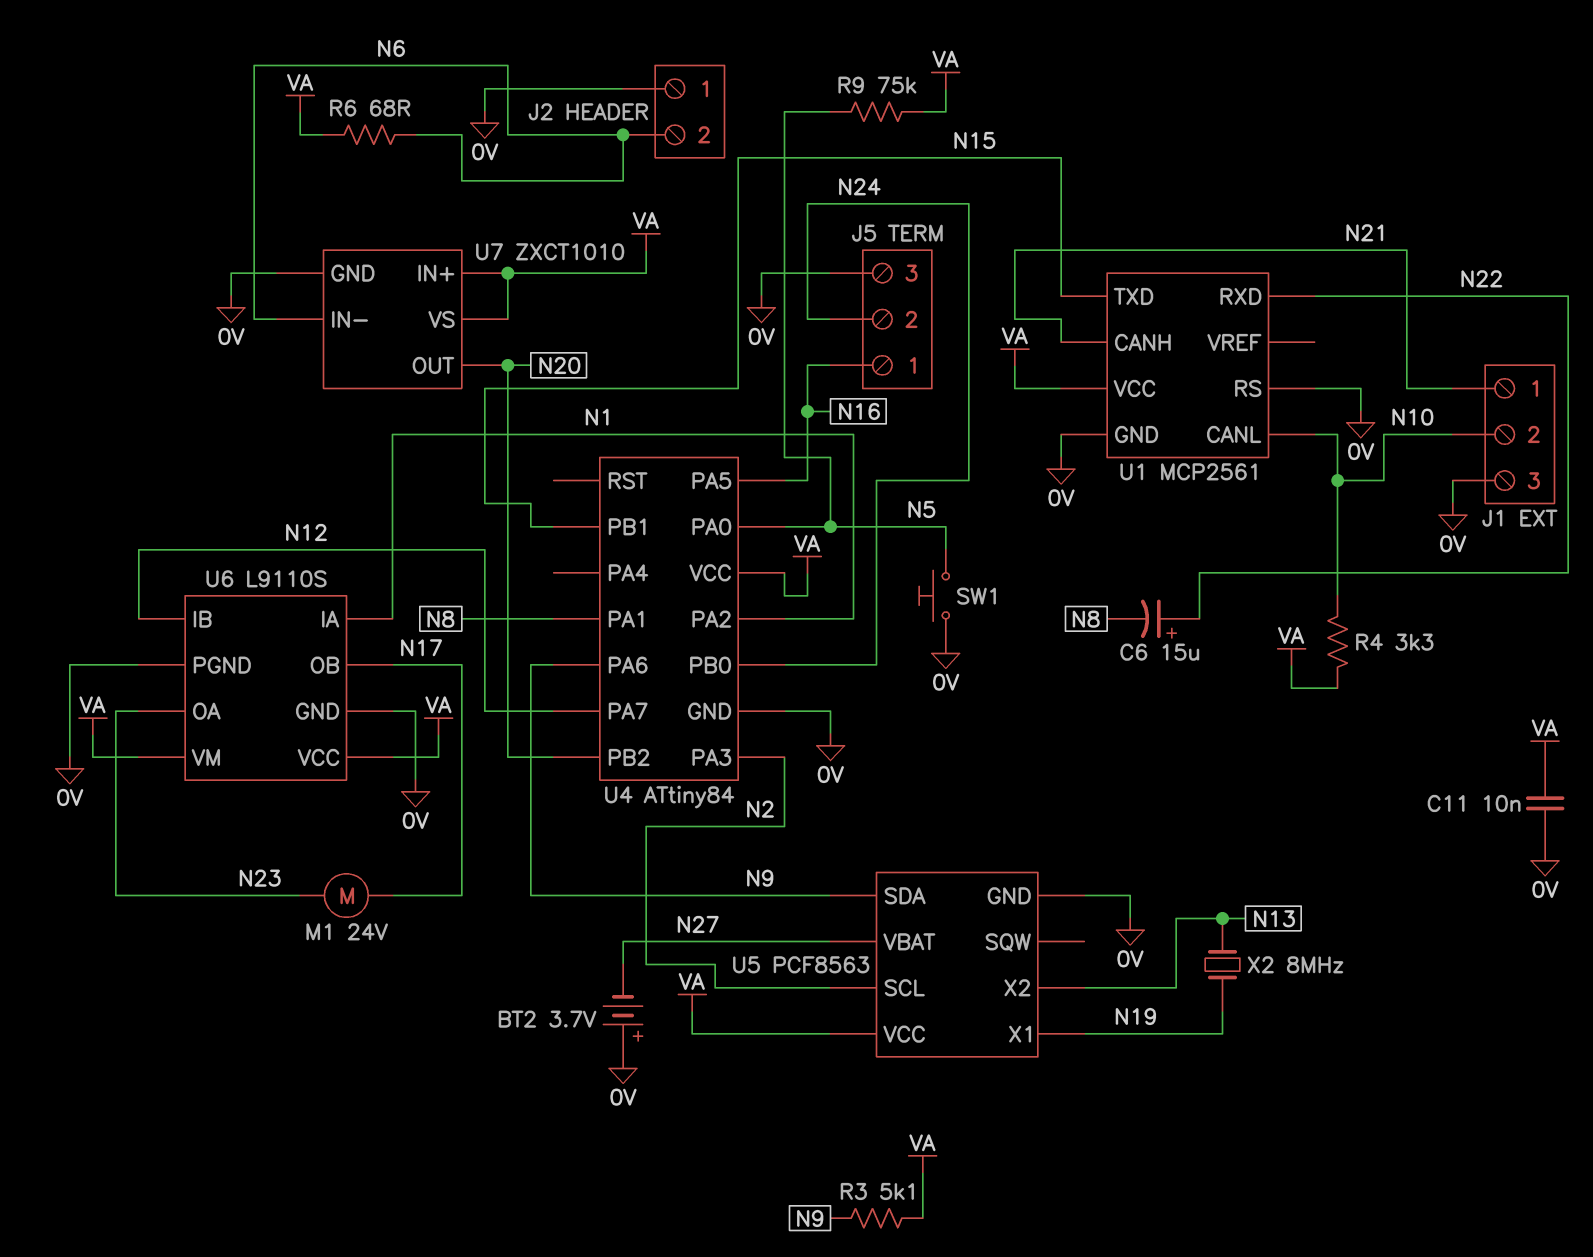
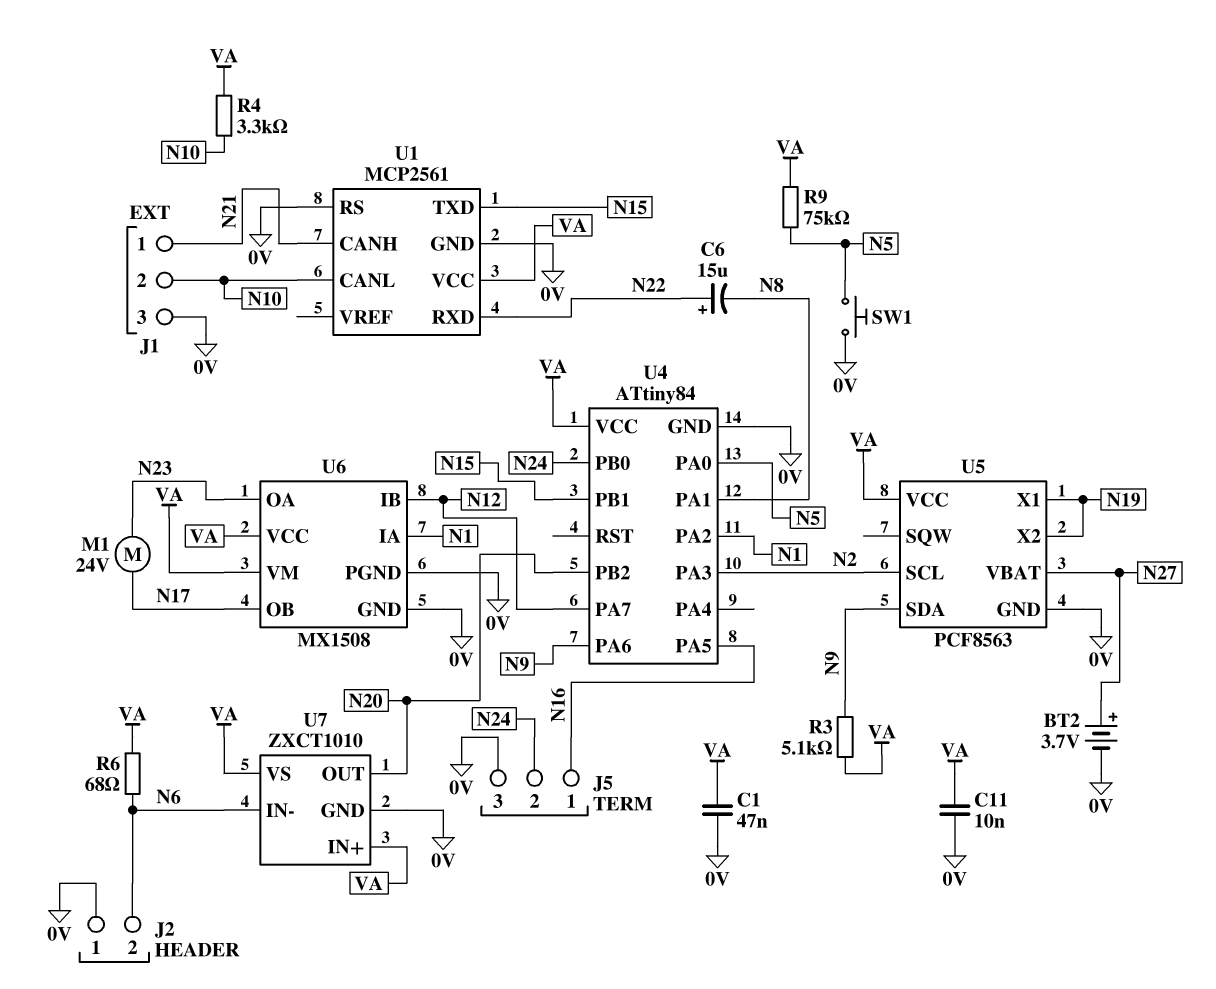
BT2: 3.7V (plus 0V, minus N27) -> 3.7V (plus N27, minus 0V)
C1: none -> 47nF (0V, VA)
U5 pin X2: N13 -> N19
U6: L9110S -> MX1508
X2: 8MHz (N13, N19) -> none

